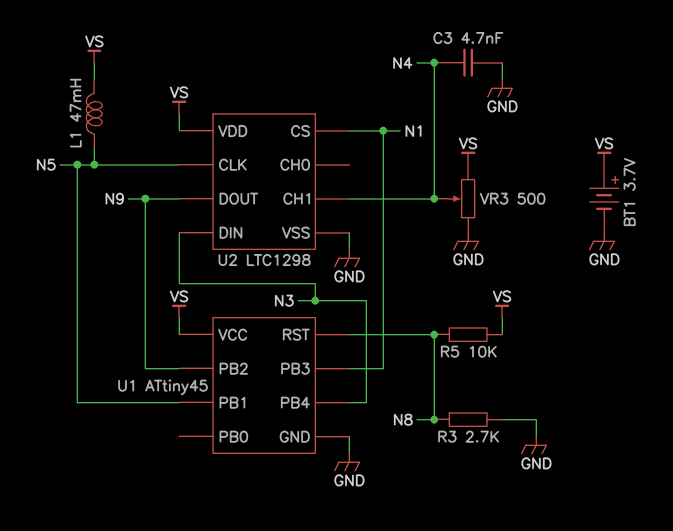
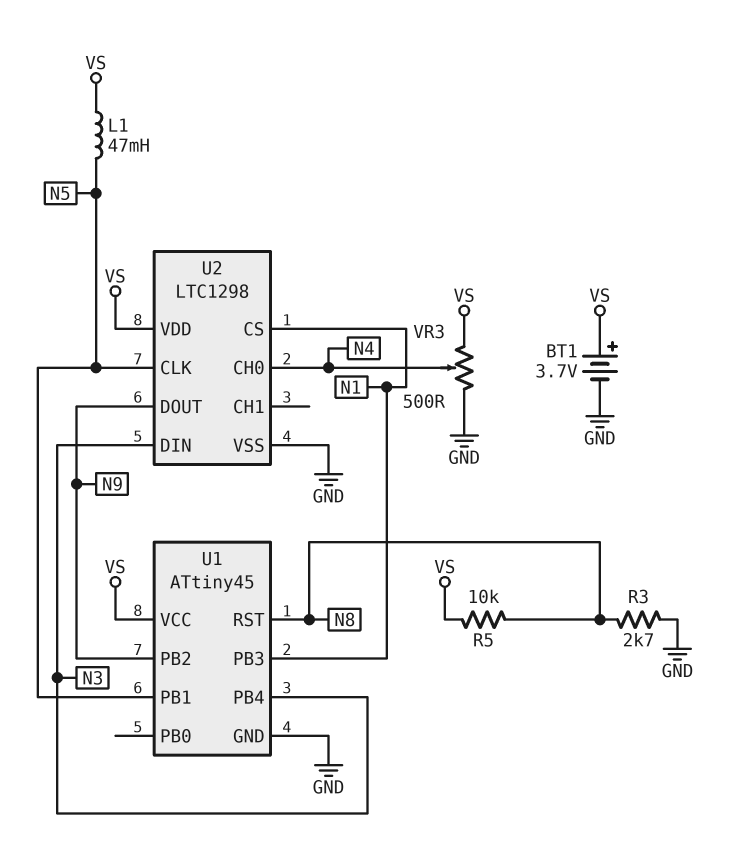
C3: 4.7nF (GND, N4) -> none
U2 pin CH0: none -> N4
U2 pin CH1: N4 -> none

